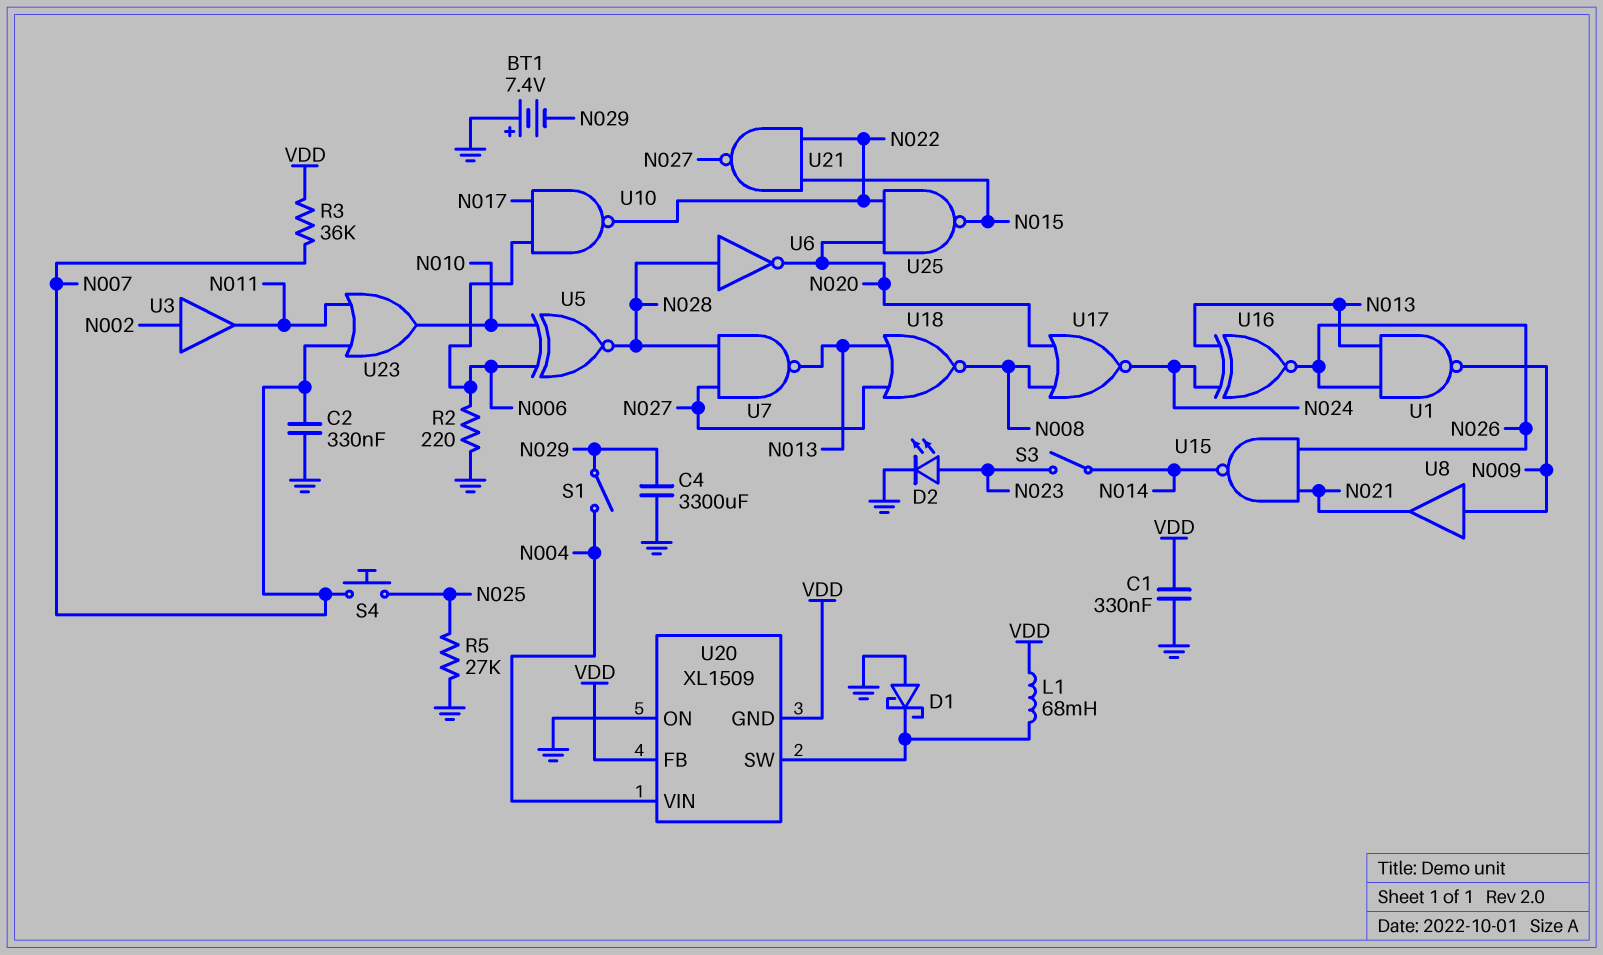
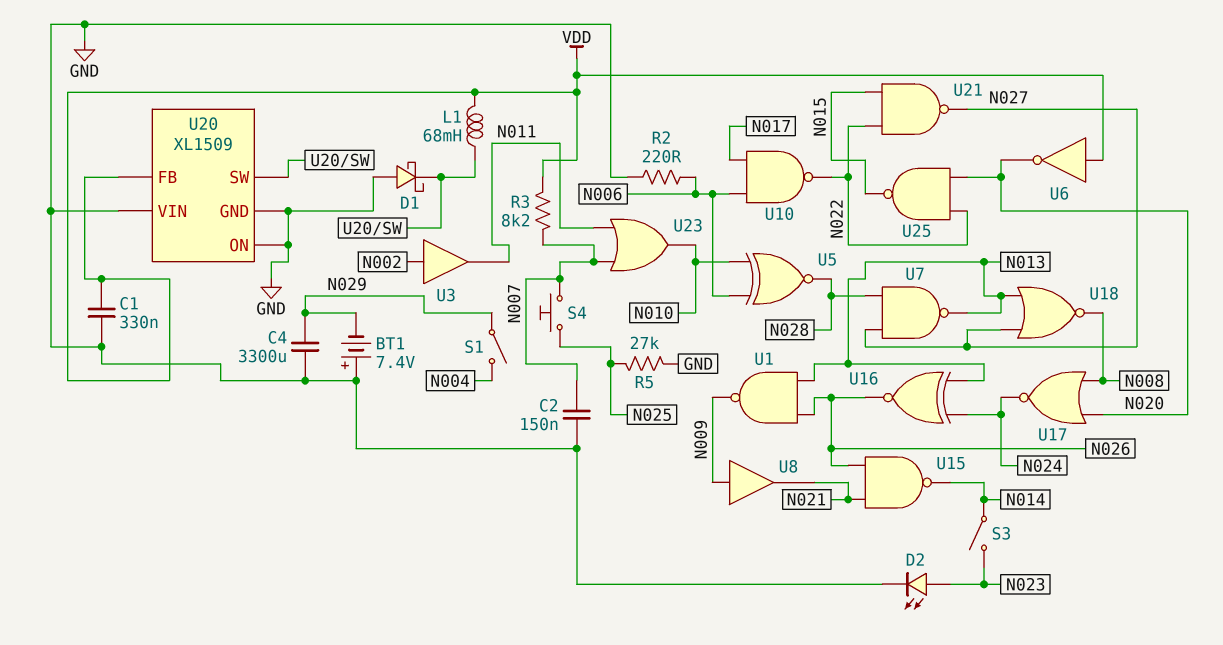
C2: 330nF (GND, N007) -> 150nF (GND, N007)
R3: 36k (N007, VDD) -> 8.2k (N007, VDD)
U6: NOT (in N028, out N020) -> NOT (in VDD, out N020)
U20 pin GND: VDD -> GND
U20 pin VIN: N004 -> GND

